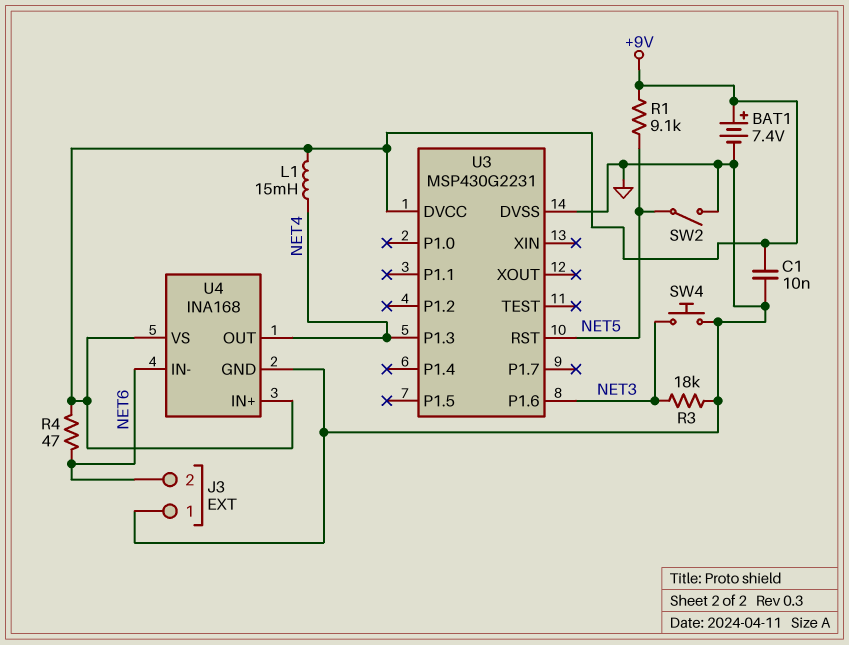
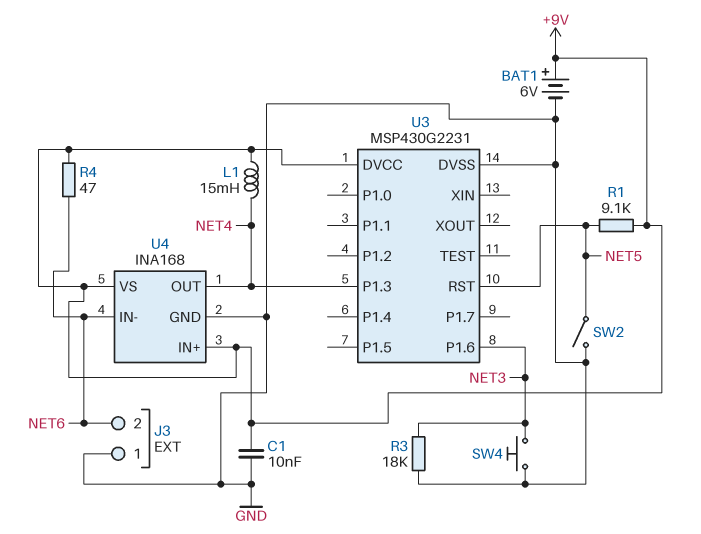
BAT1: 7.4V (plus +9V, minus GND) -> 6V (plus +9V, minus GND)

